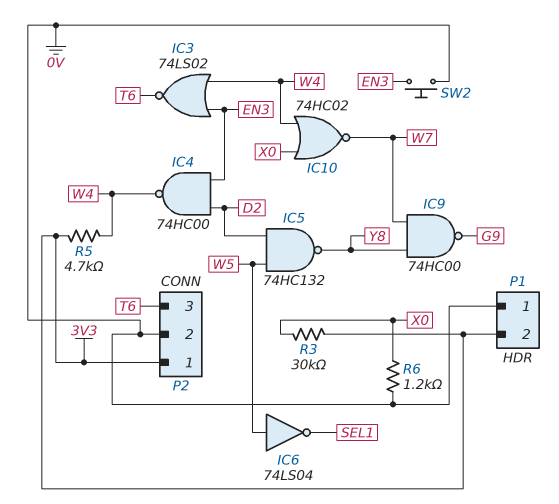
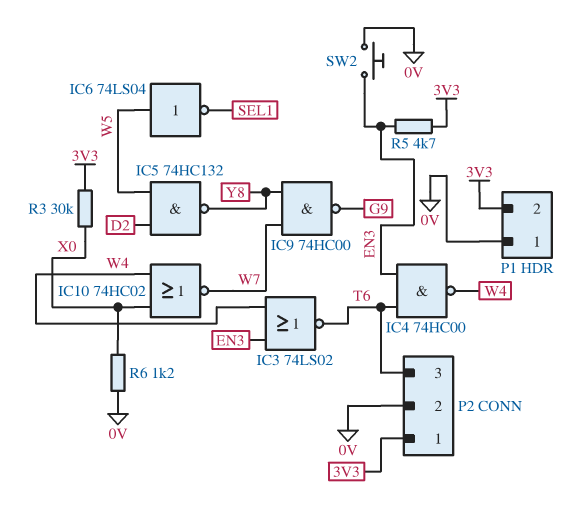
IC4: NAND 74HC00 (in D2, in EN3, out W4) -> NAND 74HC00 (in EN3, in T6, out W4)
R5: 4.7k (3V3, W4) -> 4.7k (3V3, EN3)

